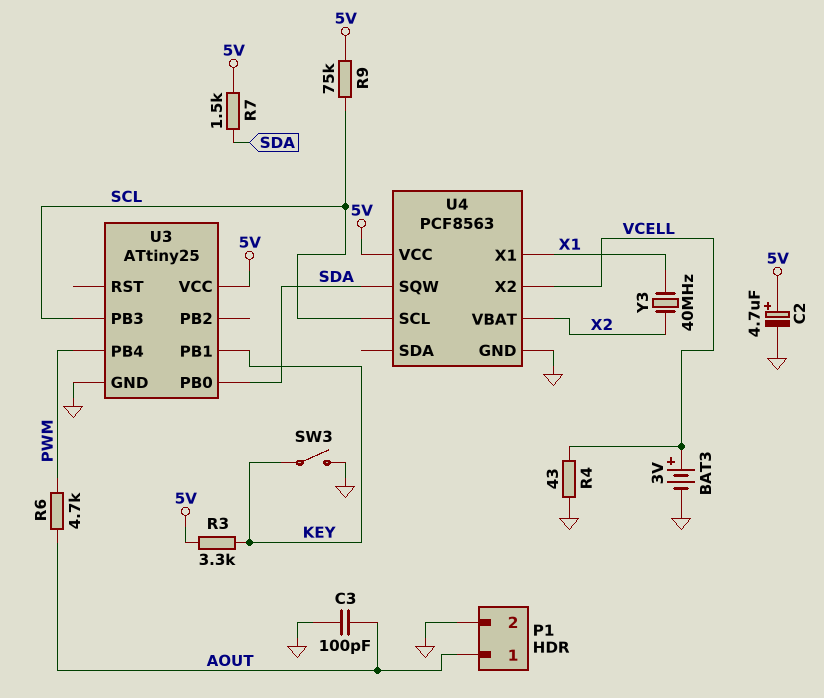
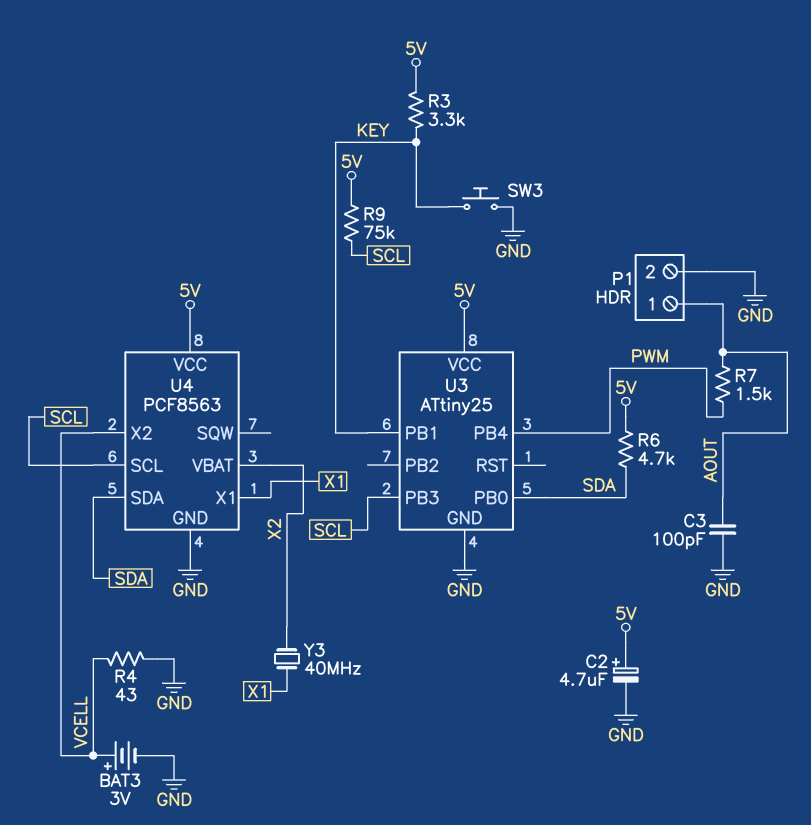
R6: 4.7k (AOUT, PWM) -> 4.7k (5V, SDA)
R7: 1.5k (5V, SDA) -> 1.5k (AOUT, PWM)
SW3: switch (GND, KEY) -> button (GND, KEY)
U4 pin SDA: none -> SDA
U4 pin SQW: SDA -> none

